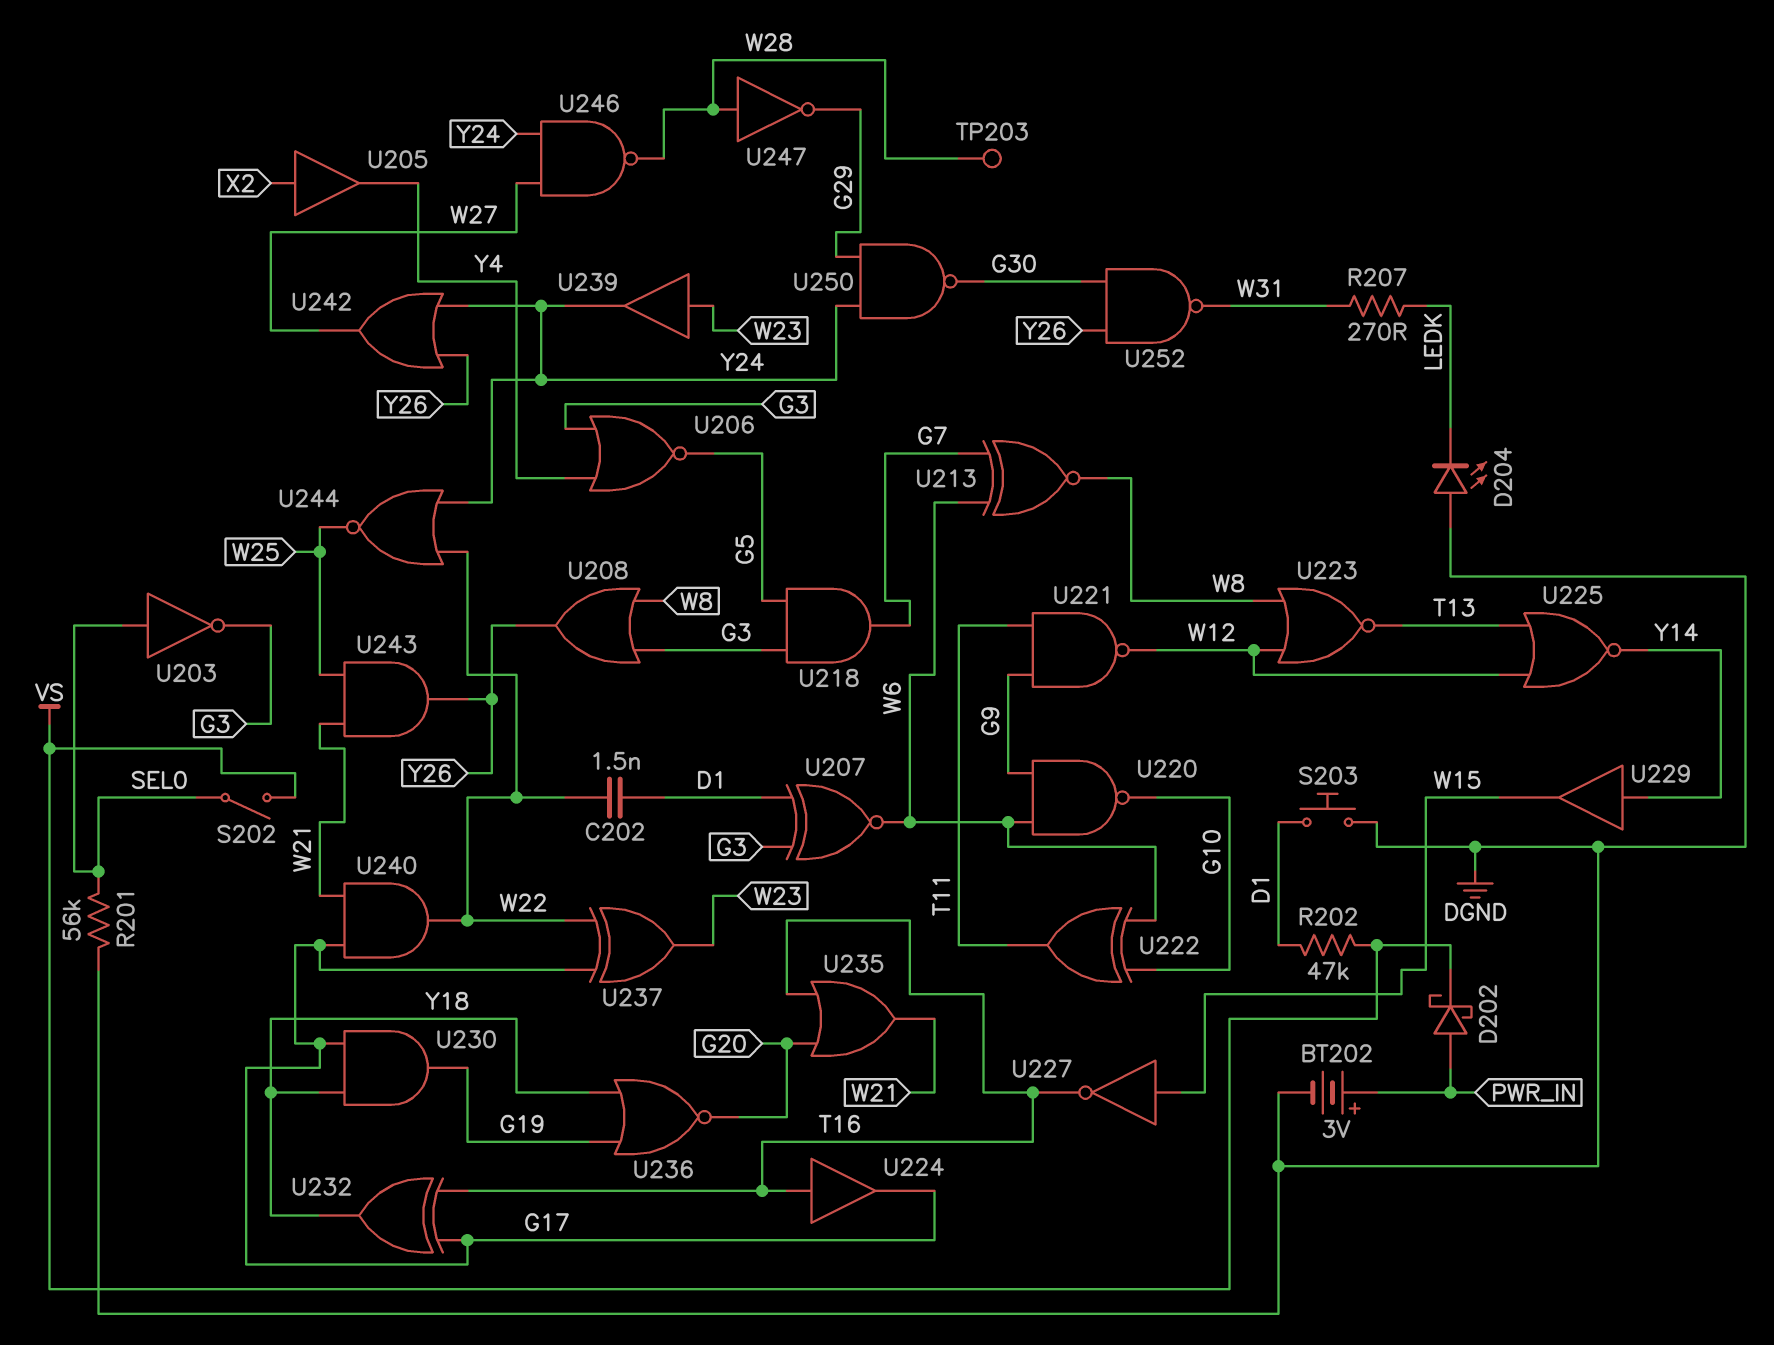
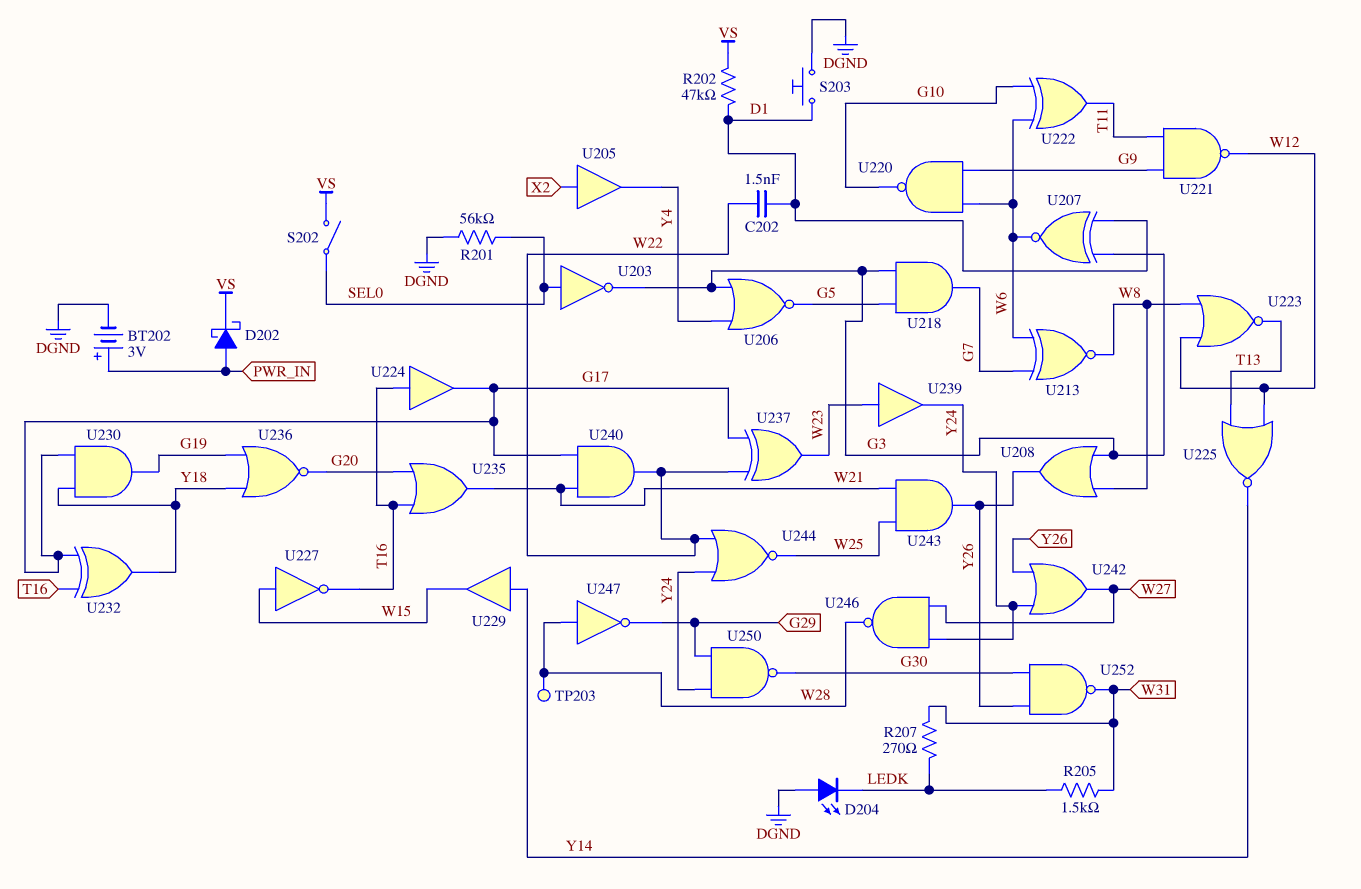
R205: none -> 1.5k (LEDK, W31)

